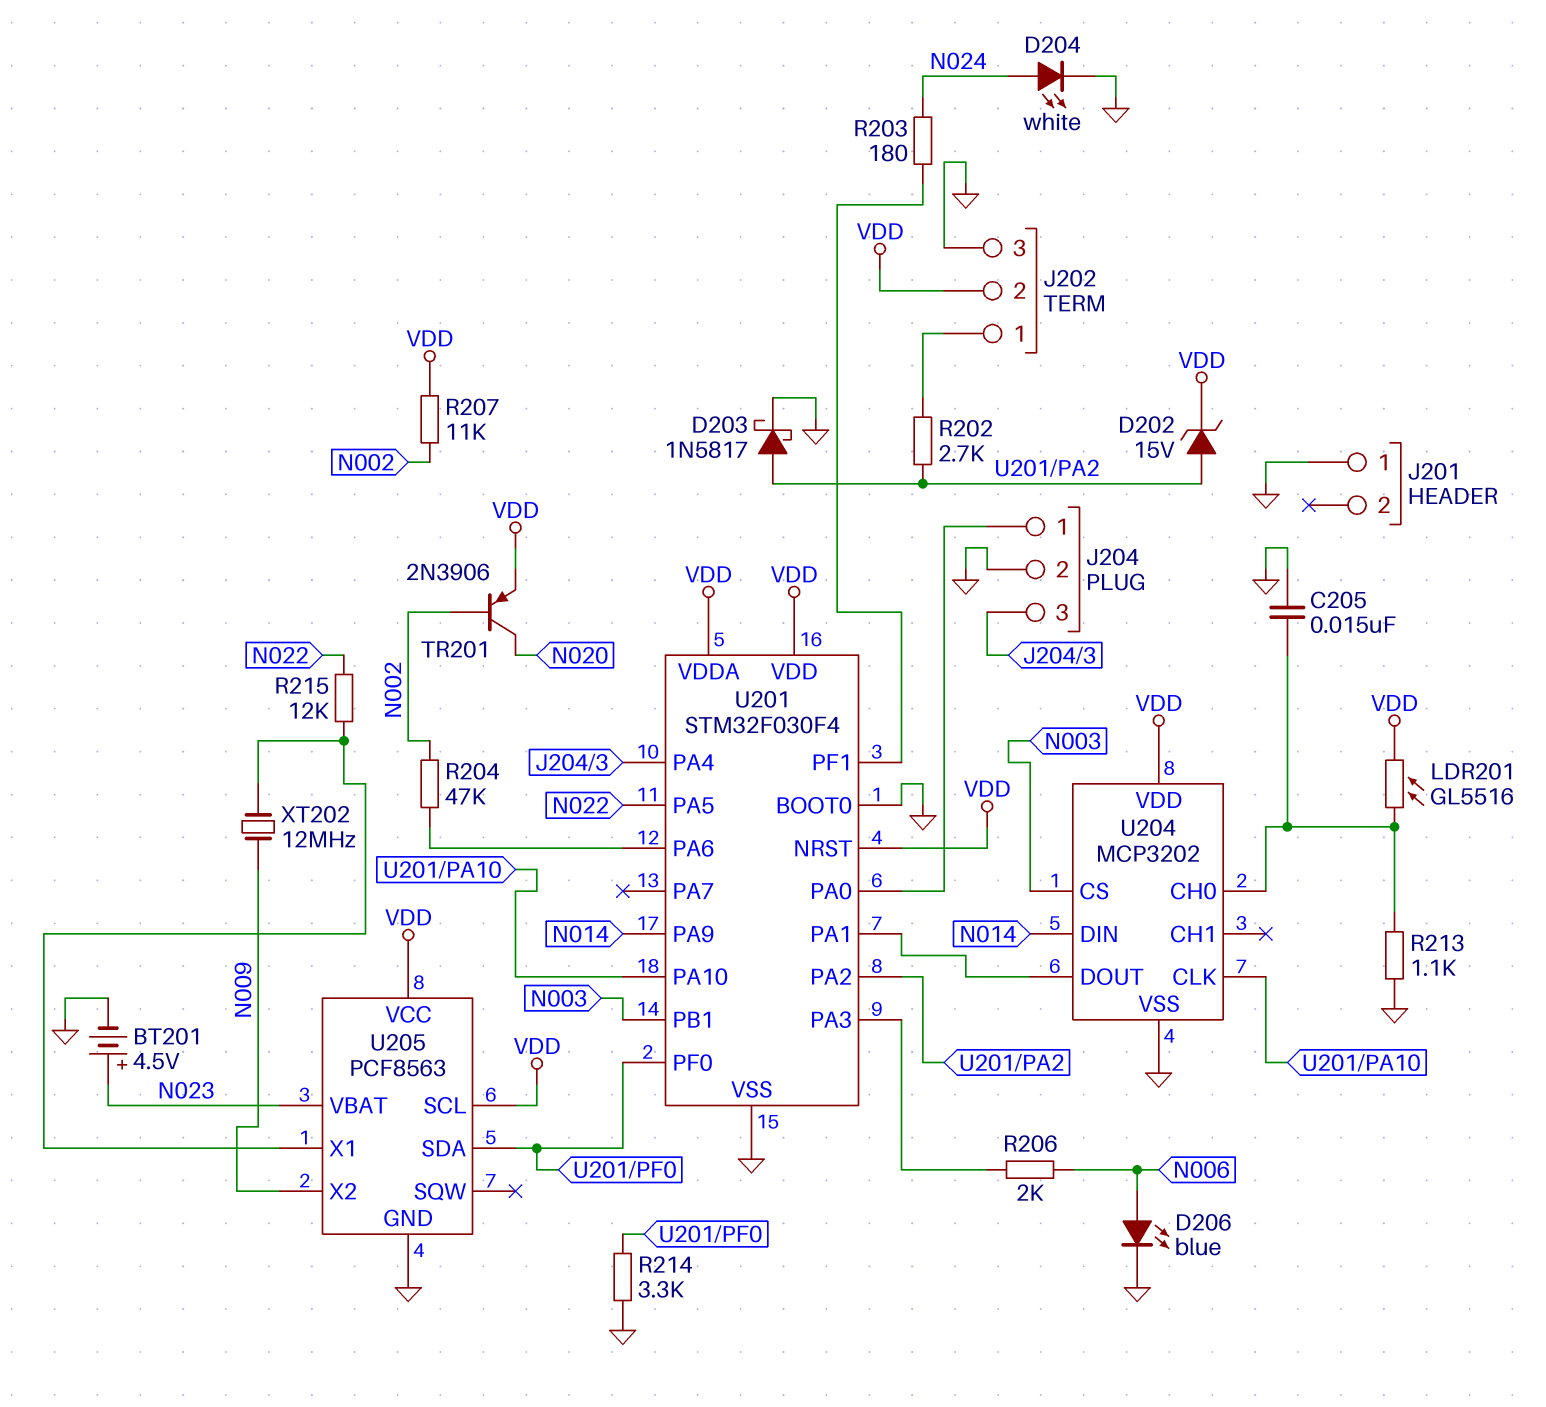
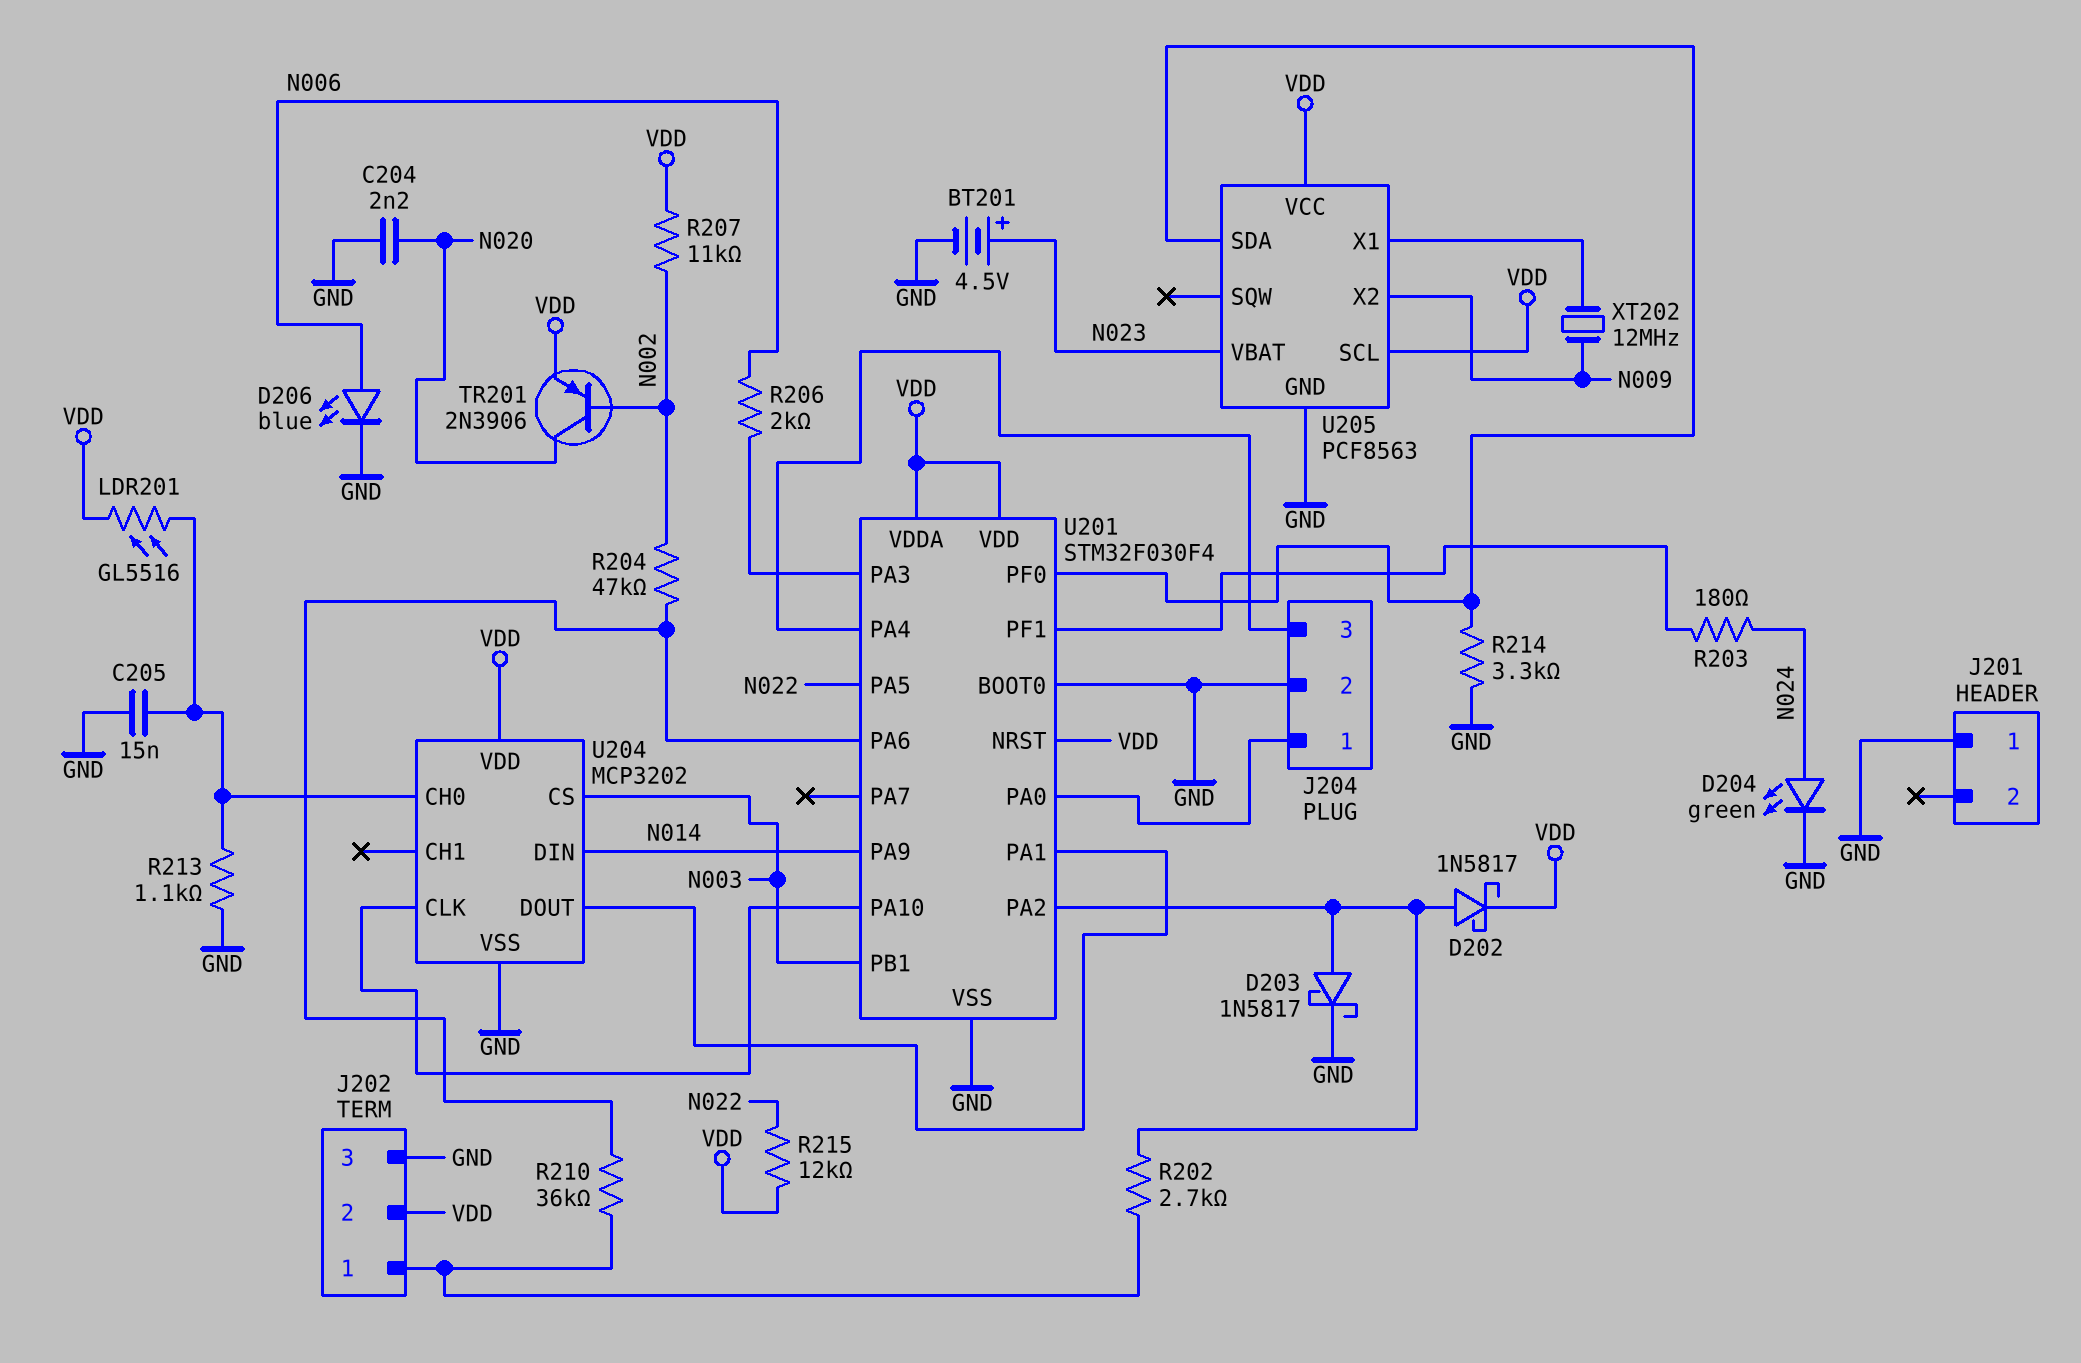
C204: none -> 2.2nF (GND, N020)
D202: zener 15V (A U201/PA2, K VDD) -> schottky 1N5817 (A U201/PA2, K VDD)
D204: LED white (A N024, K GND) -> LED green (A N024, K GND)
R210: none -> 36k (J202/1, U201/PA6)
R215: 12k (N022, U205/X1) -> 12k (N022, VDD)

